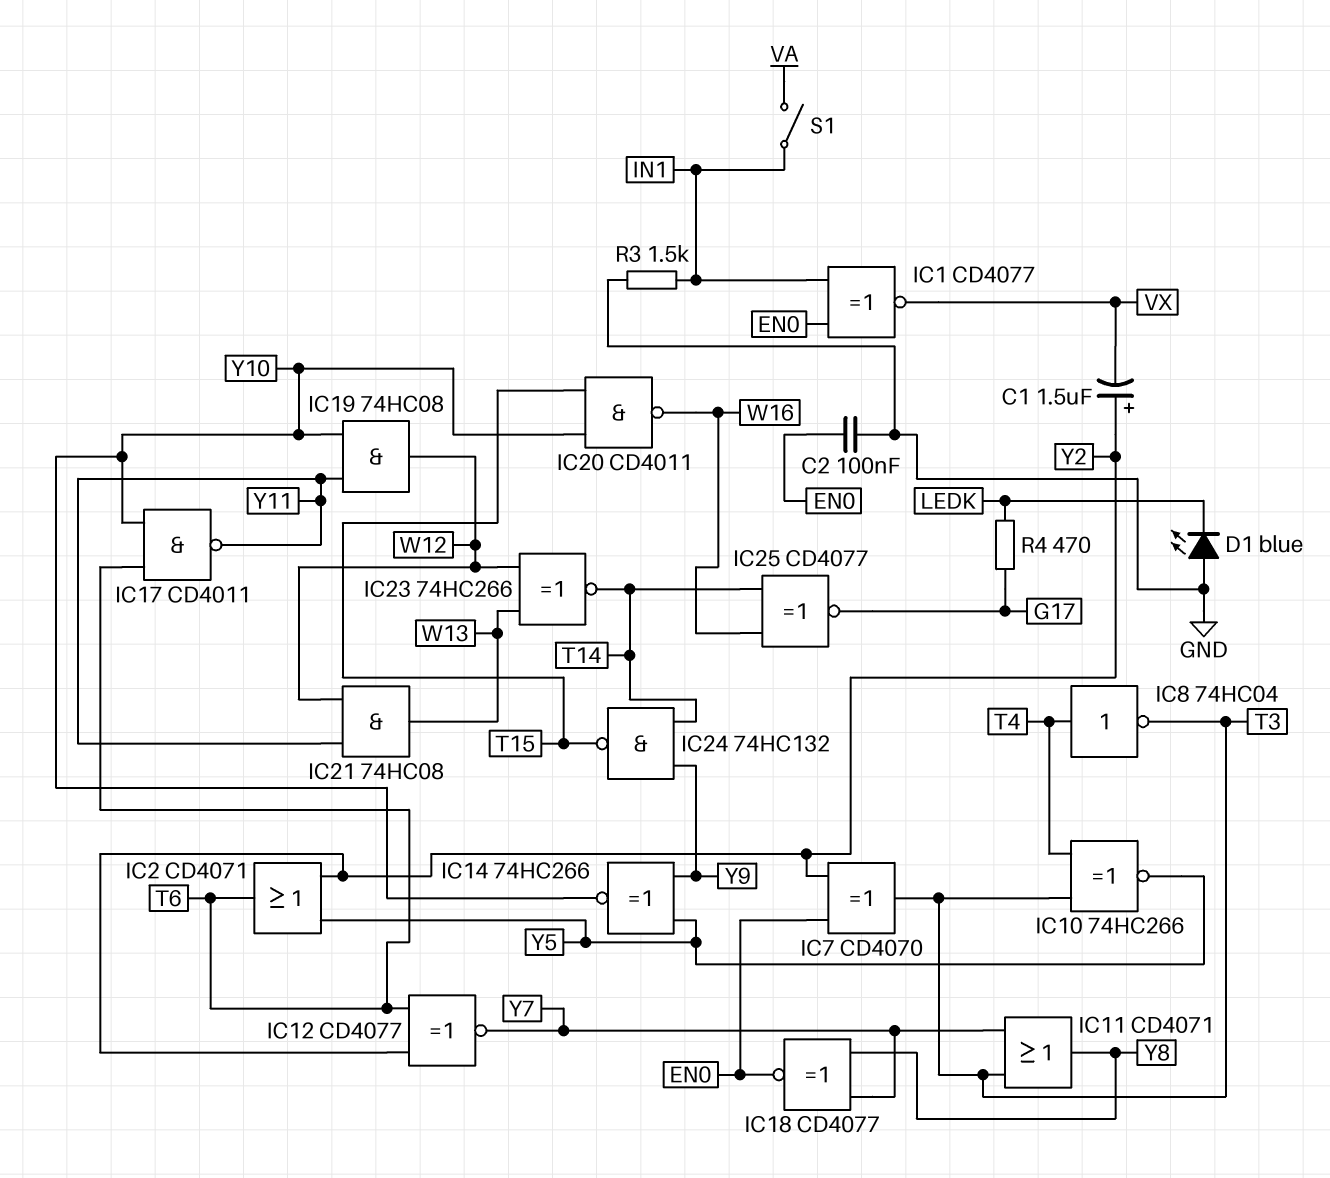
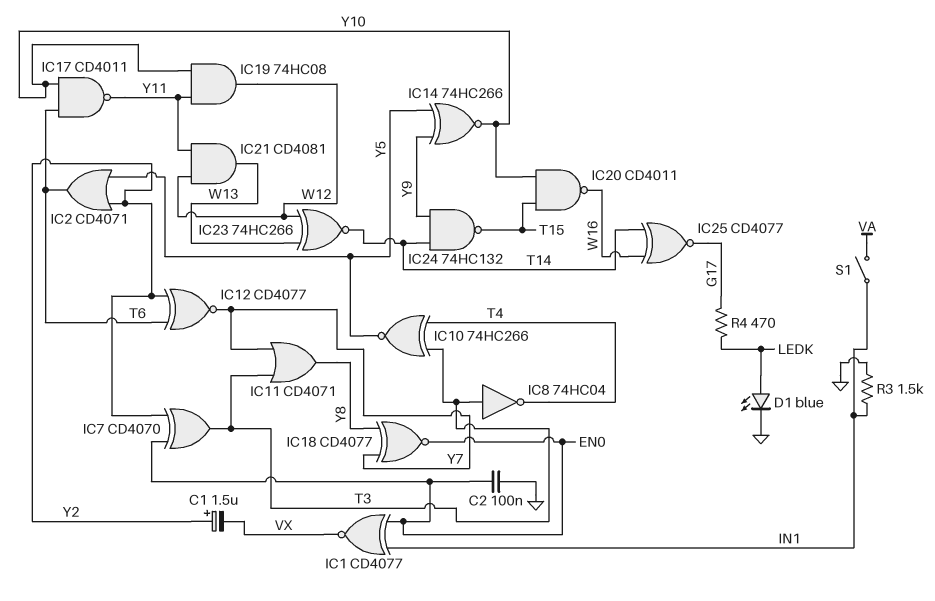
D1: LED blue (A GND, K LEDK) -> LED blue (A LEDK, K GND)
IC8: NOT 74HC04 (in T4, out T3) -> NOT 74HC04 (in T3, out T4)
IC21: AND 74HC08 (in W12, in Y11, out W13) -> AND CD4081 (in W12, in Y11, out W13)

